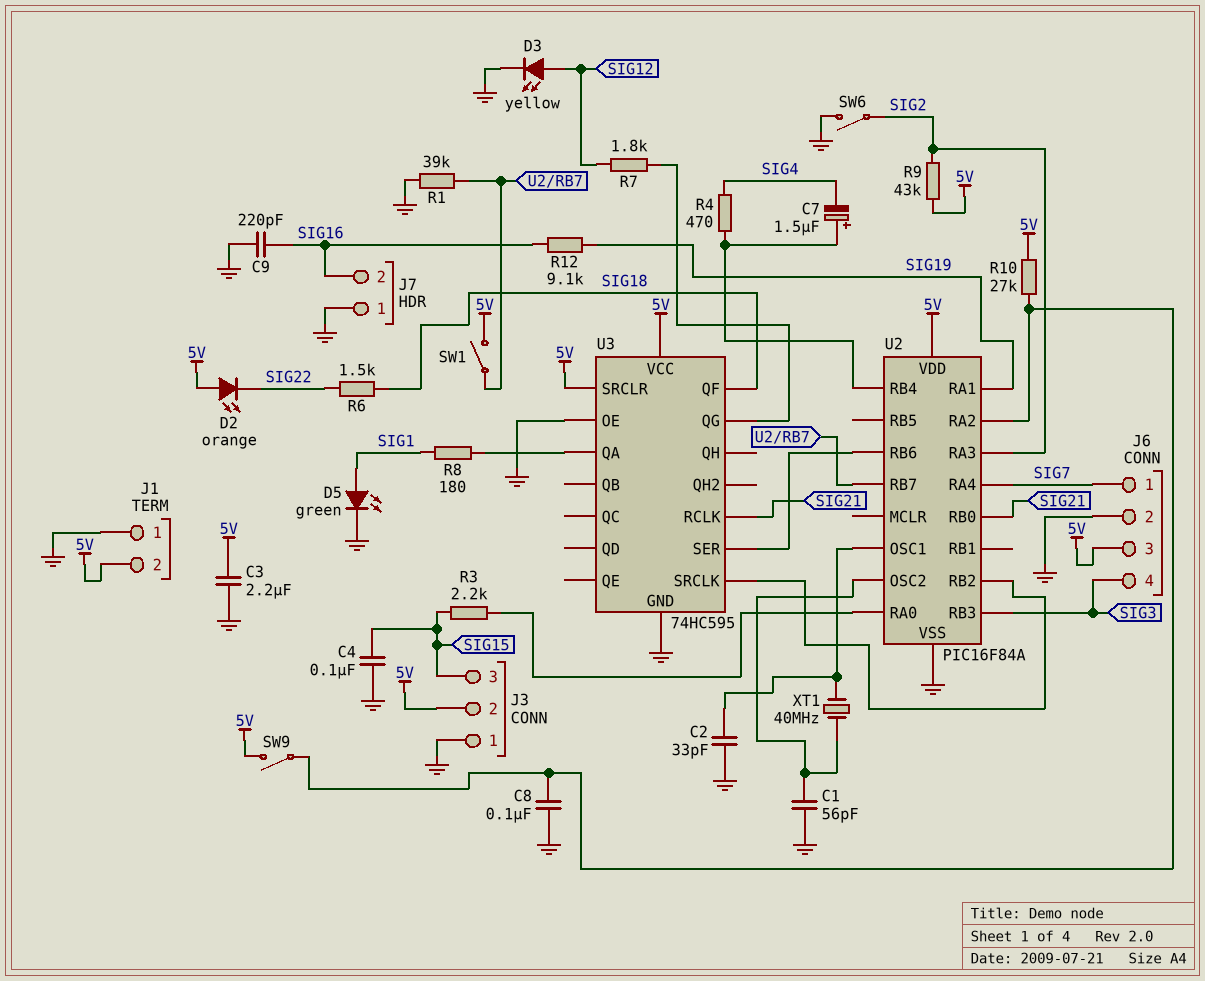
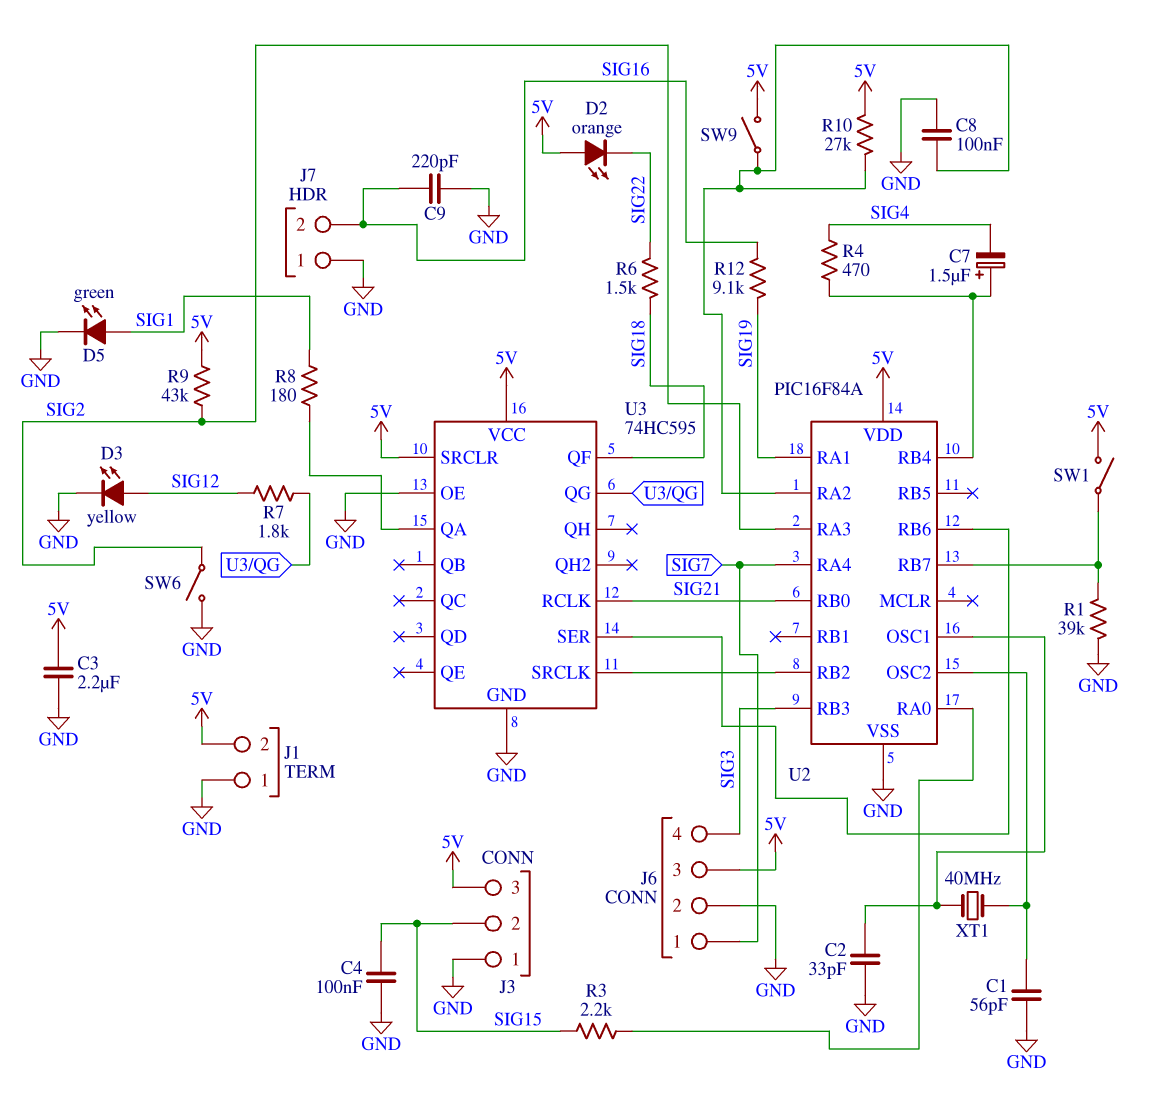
J3 pin 2: 5V -> SIG15
J3 pin 3: SIG15 -> 5V

